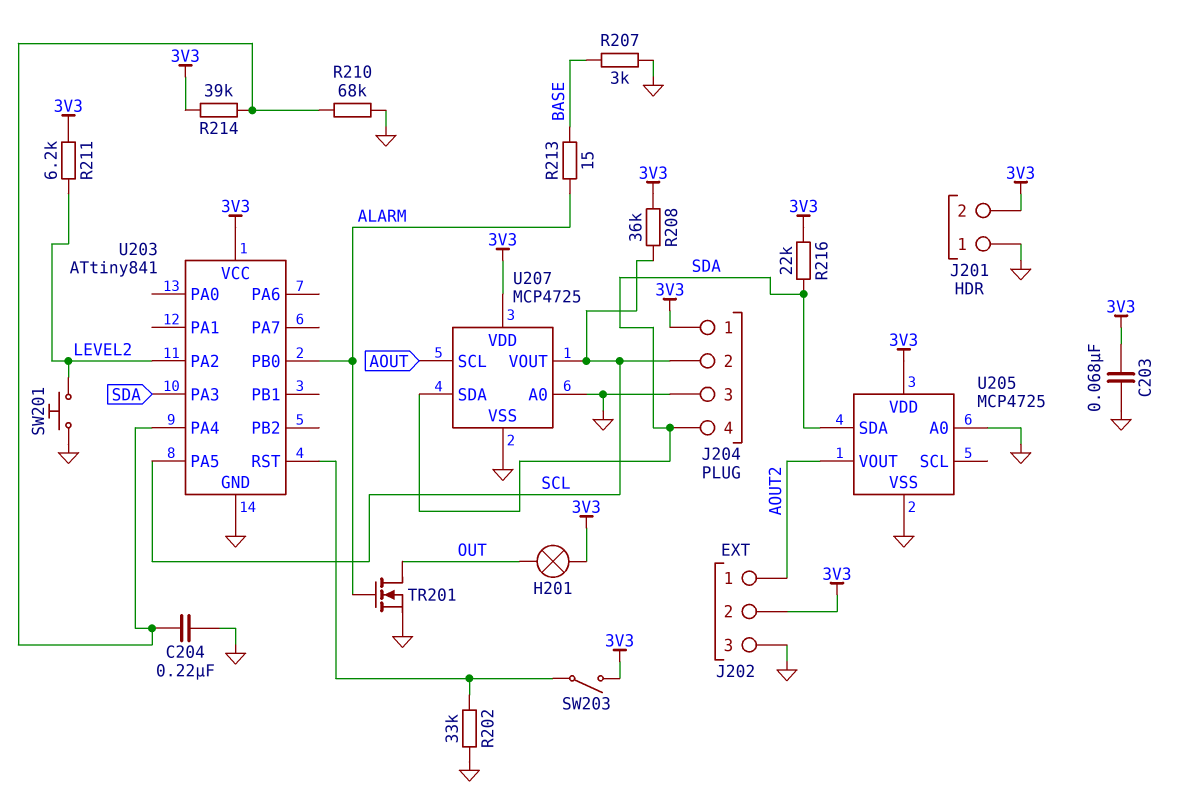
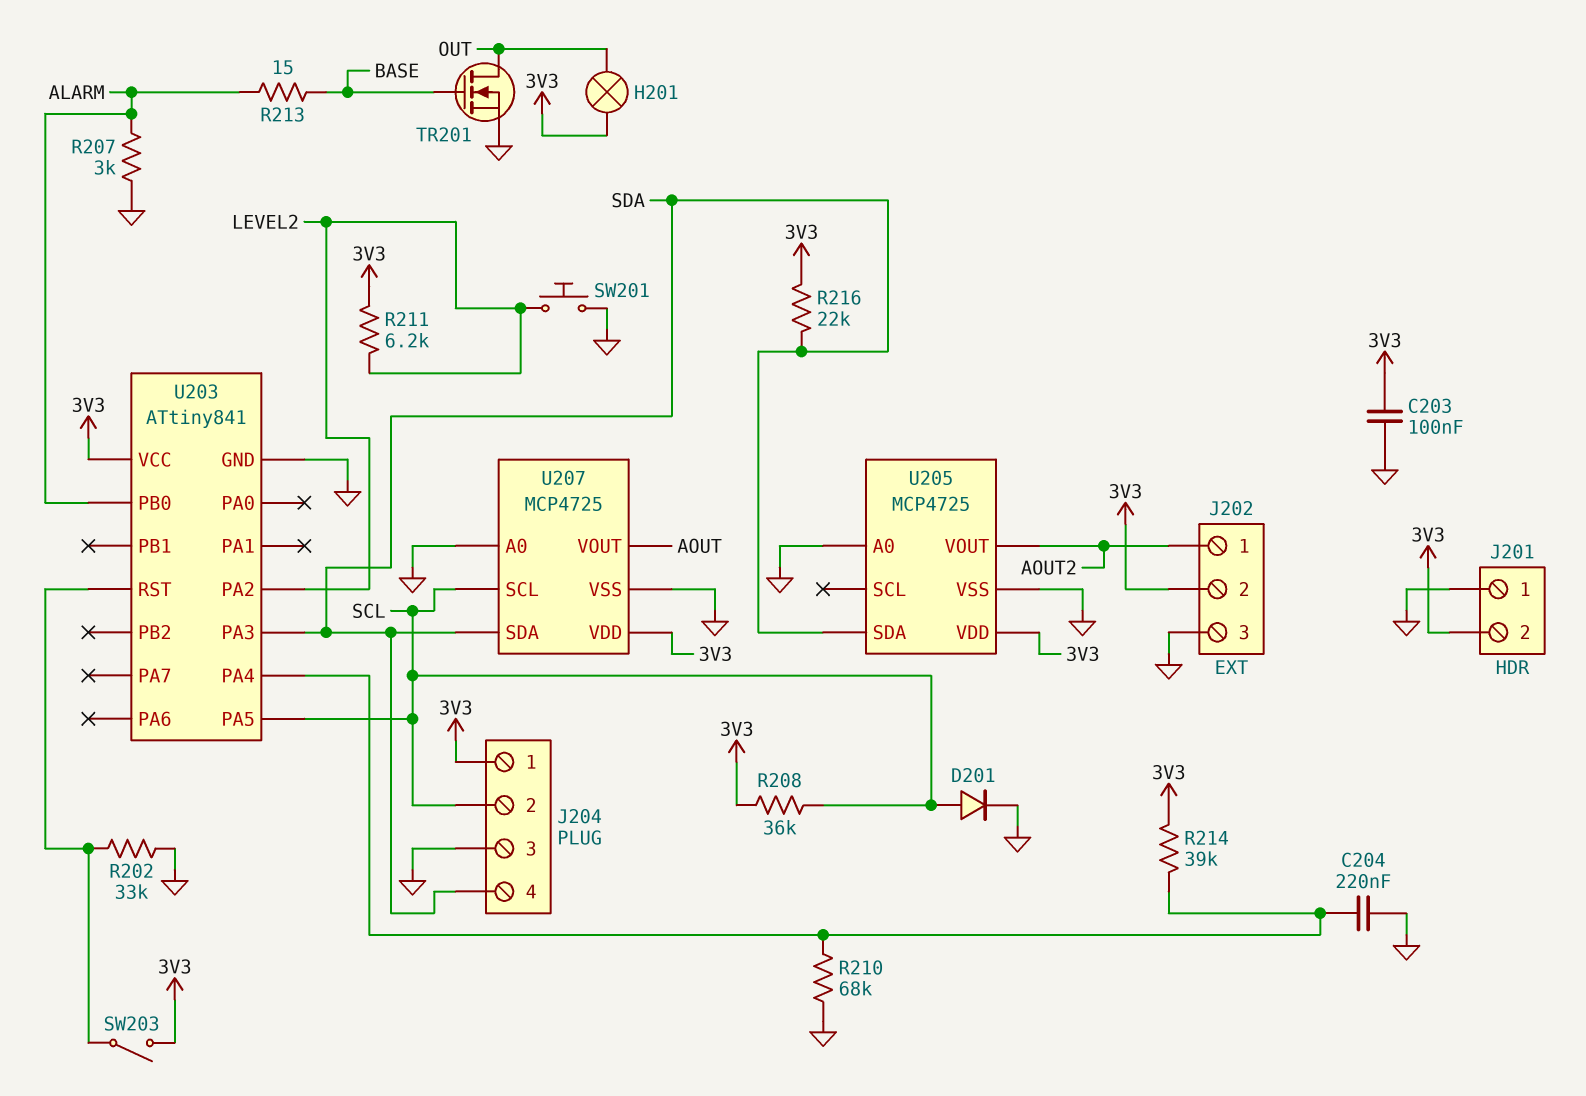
C203: 68nF (3V3, GND) -> 100nF (3V3, GND)
D201: none -> diode (A SCL, K GND)
R207: 3k (BASE, GND) -> 3k (ALARM, GND)
TR201: NMOS (G ALARM, D OUT, S GND) -> NMOS (G BASE, D OUT, S GND)
U207 pin SCL: AOUT -> SCL
U207 pin VOUT: SCL -> AOUT

